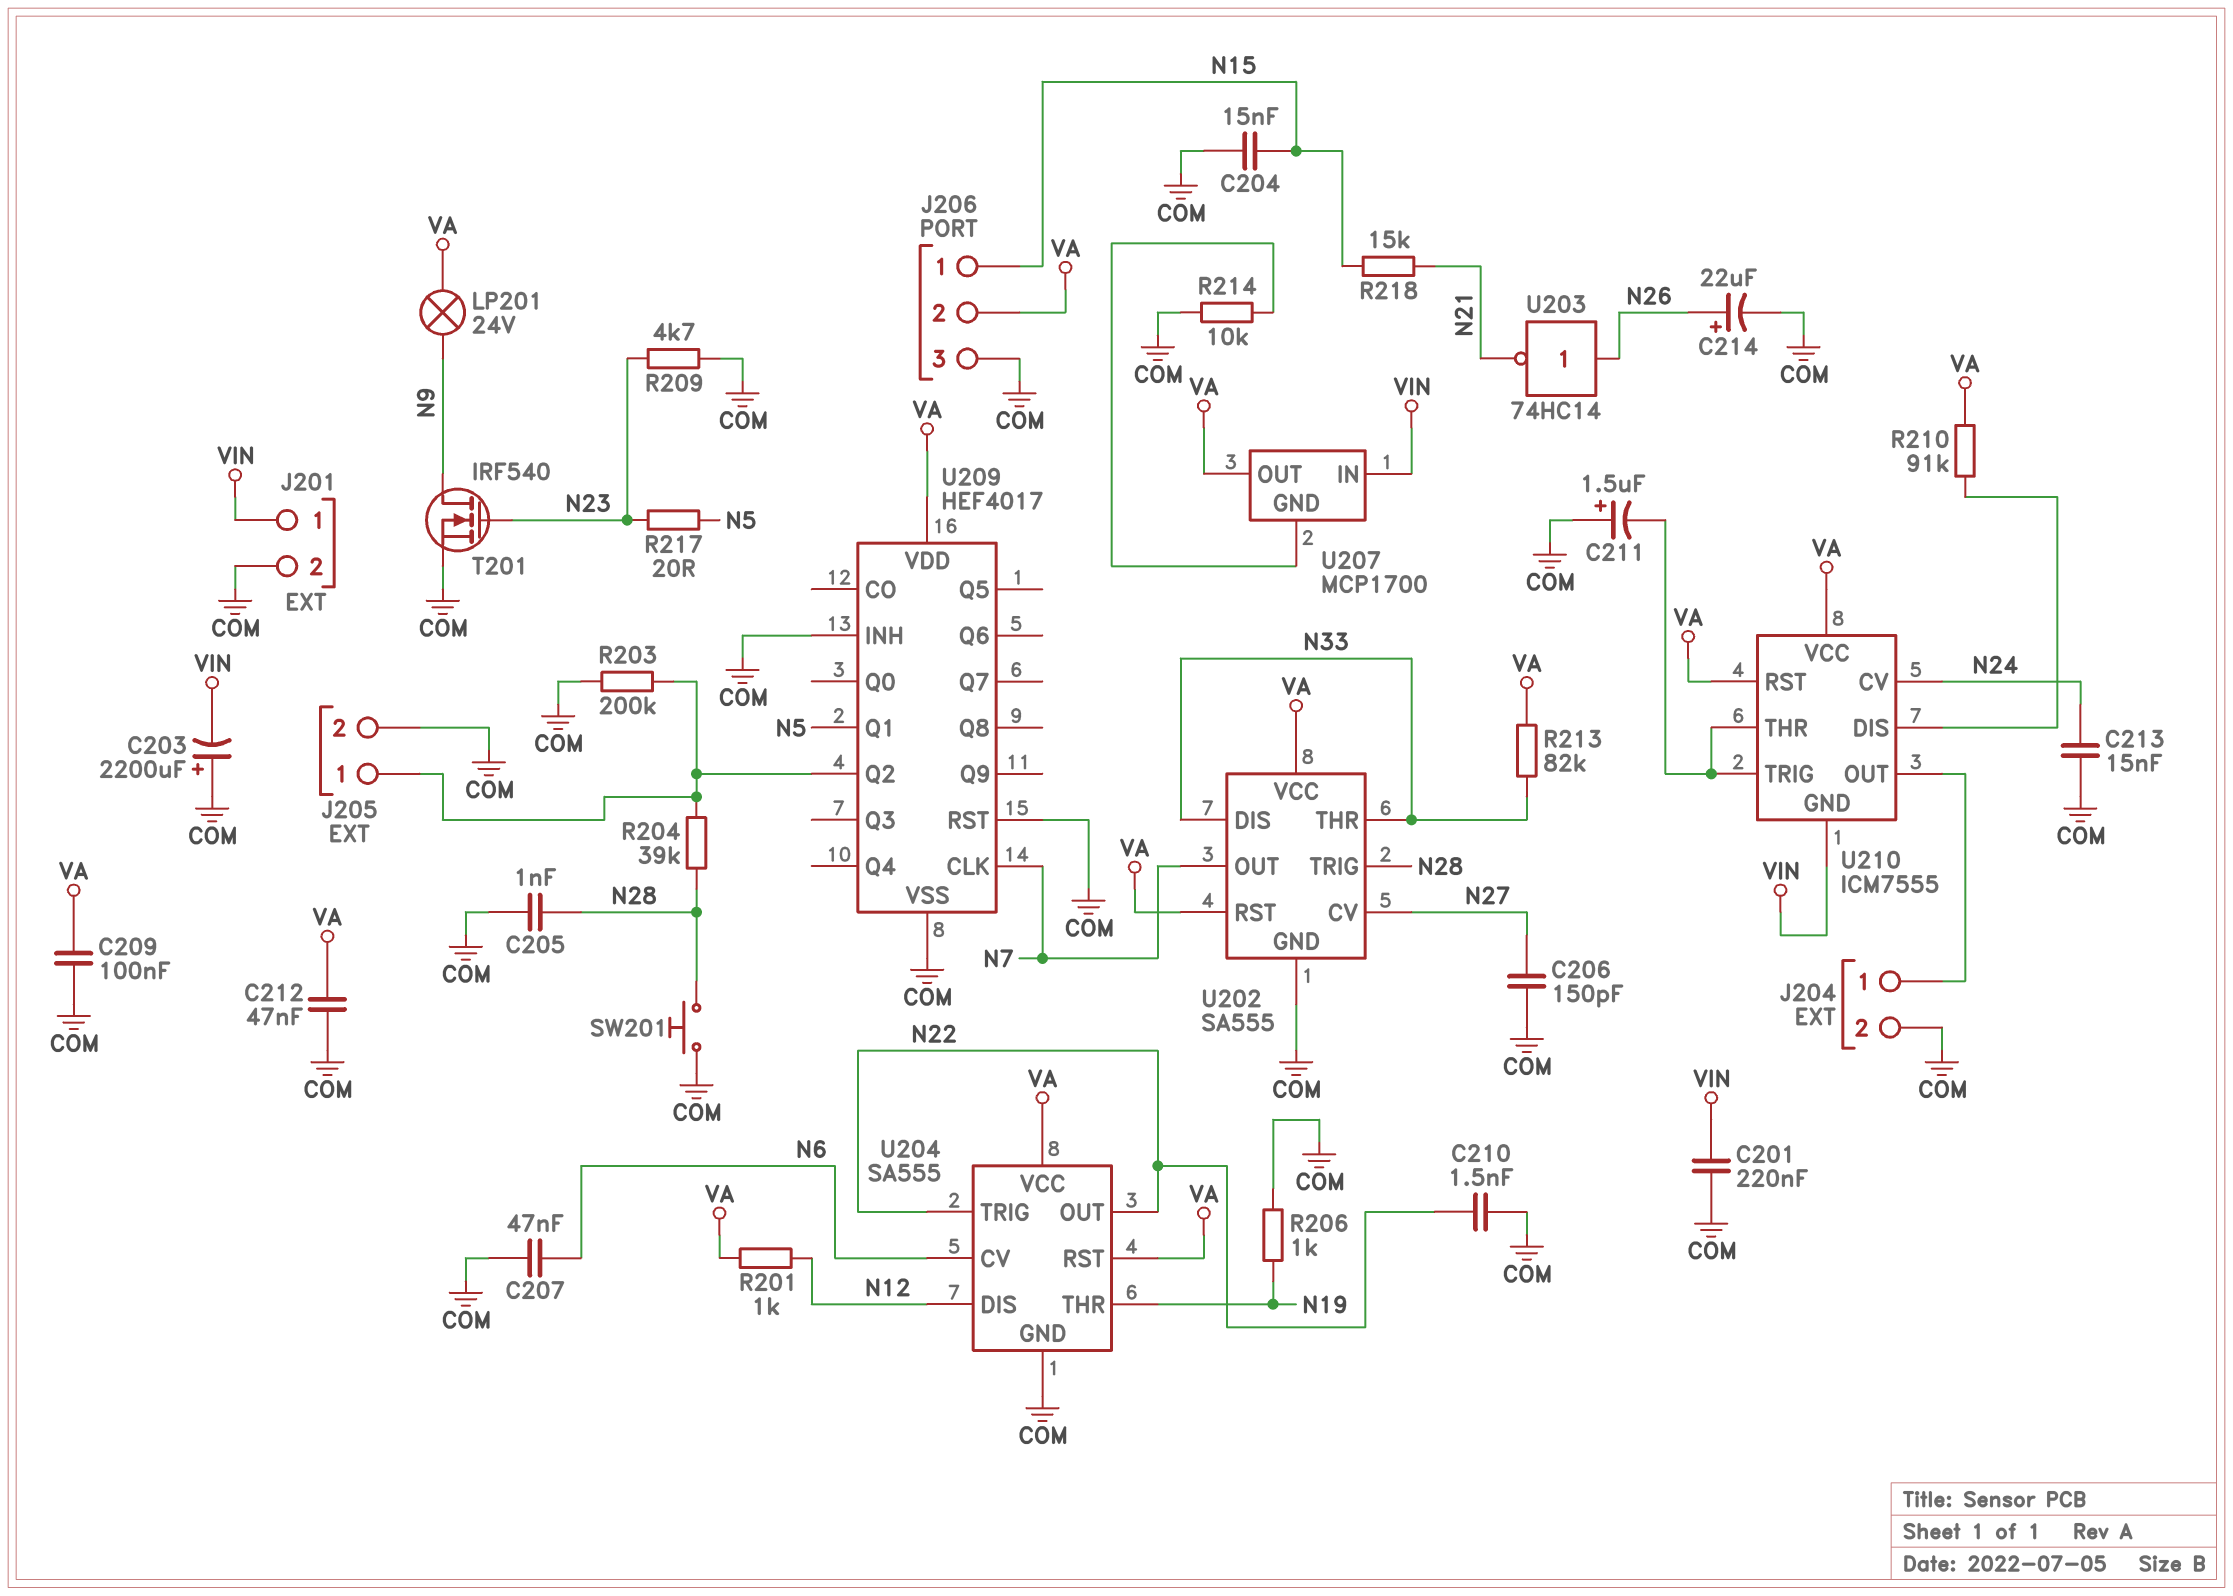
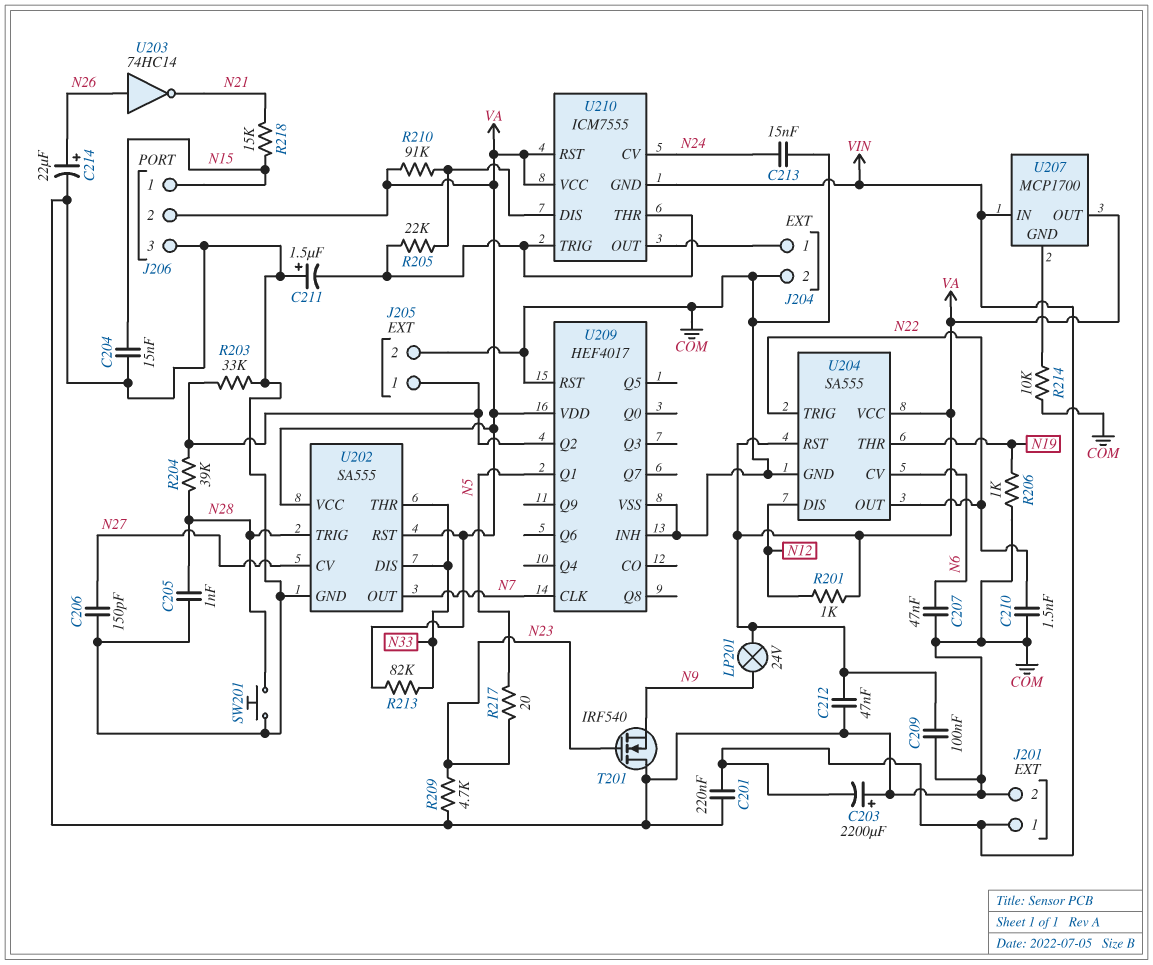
R203: 200k (COM, J205/1) -> 33k (COM, J205/1)
R205: none -> 22k (U210/DIS, U210/THR)
T201: NMOS IRF540 (G N23, D N9, S COM) -> NMOS IRF540 (G N23, D COM, S N9)

